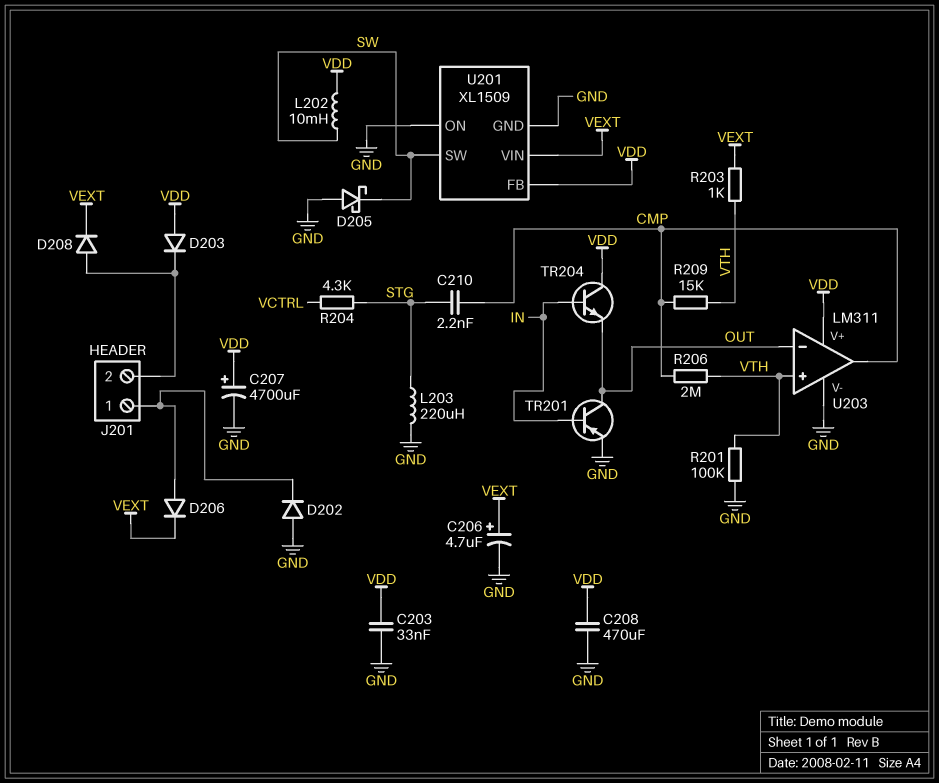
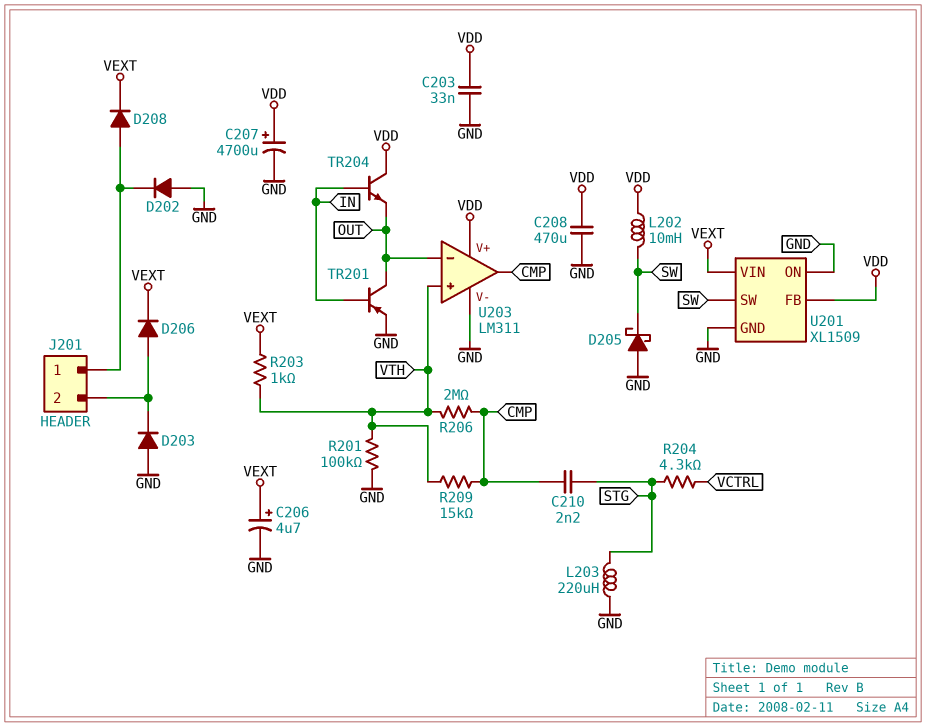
D203: diode (A VDD, K J201/2) -> diode (A GND, K J201/2)
D206: diode (A J201/1, K VEXT) -> diode (A J201/2, K VEXT)
D208: diode (A J201/2, K VEXT) -> diode (A J201/1, K VEXT)

